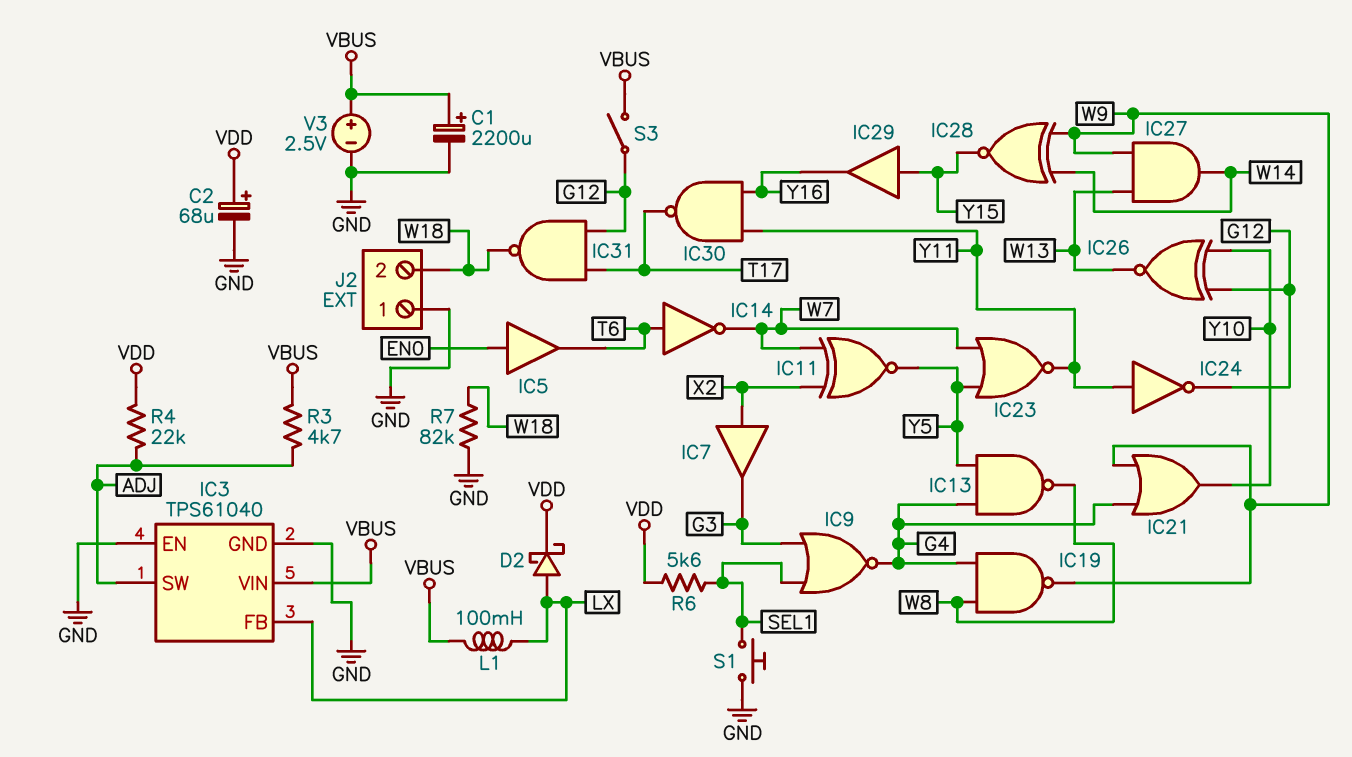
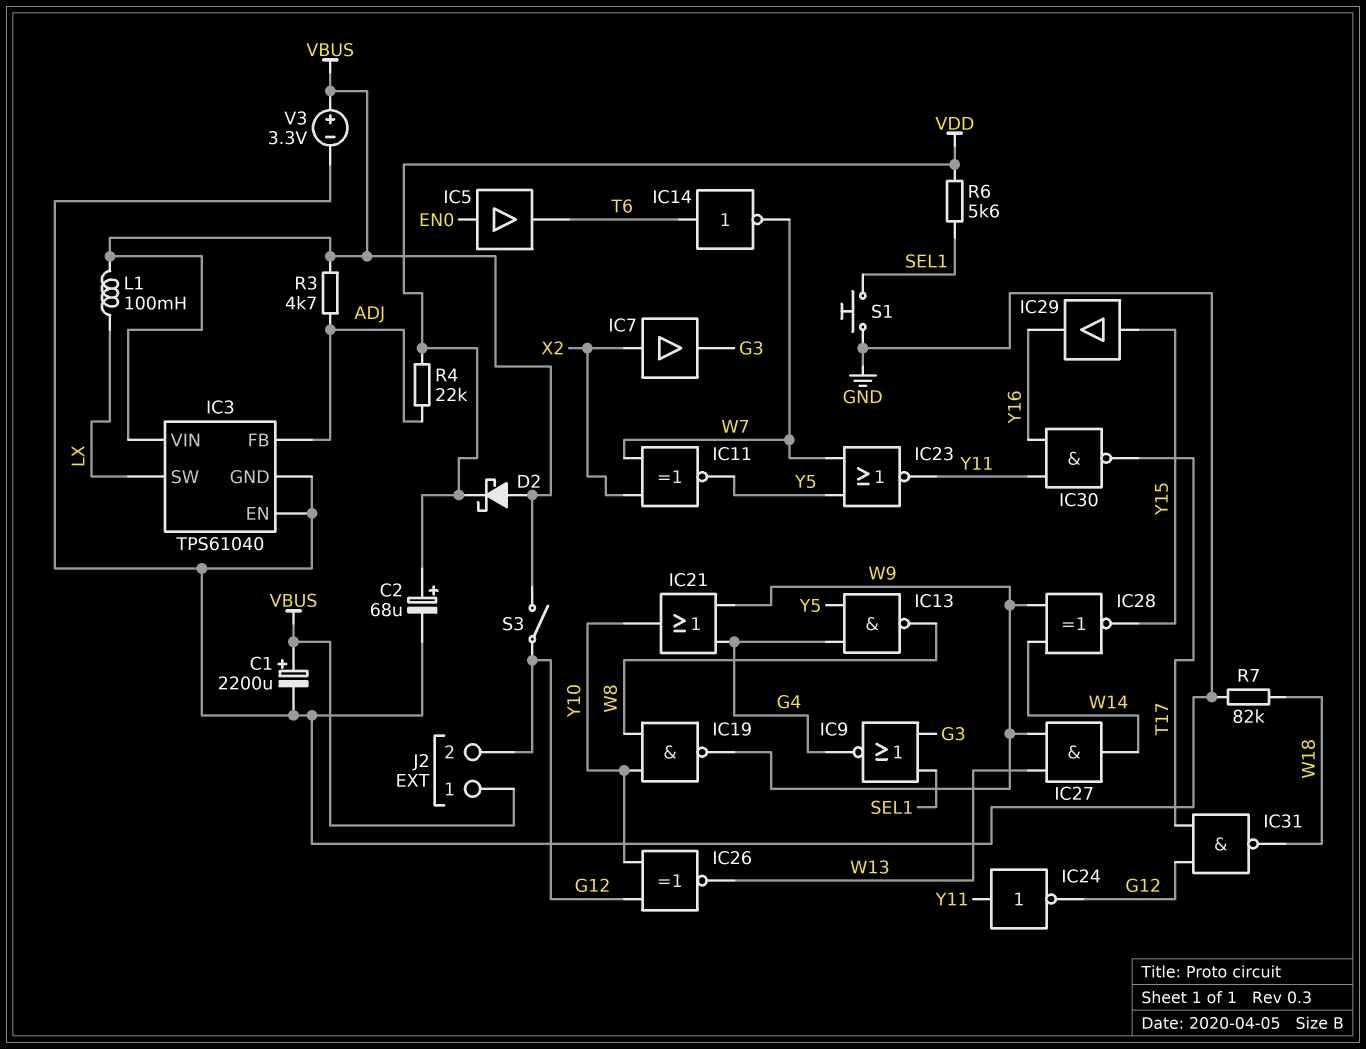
D2: schottky (A LX, K VDD) -> schottky (A VBUS, K VDD)
IC3 pin FB: LX -> ADJ
IC3 pin SW: ADJ -> LX
IC19: NAND (in G4, in W8, out W9) -> NAND (in W8, in Y10, out W9)
J2 pin 1: GND -> VBUS
J2 pin 2: W18 -> G12
V3: 2.5V (plus VBUS, minus GND) -> 3.3V (plus VBUS, minus GND)

